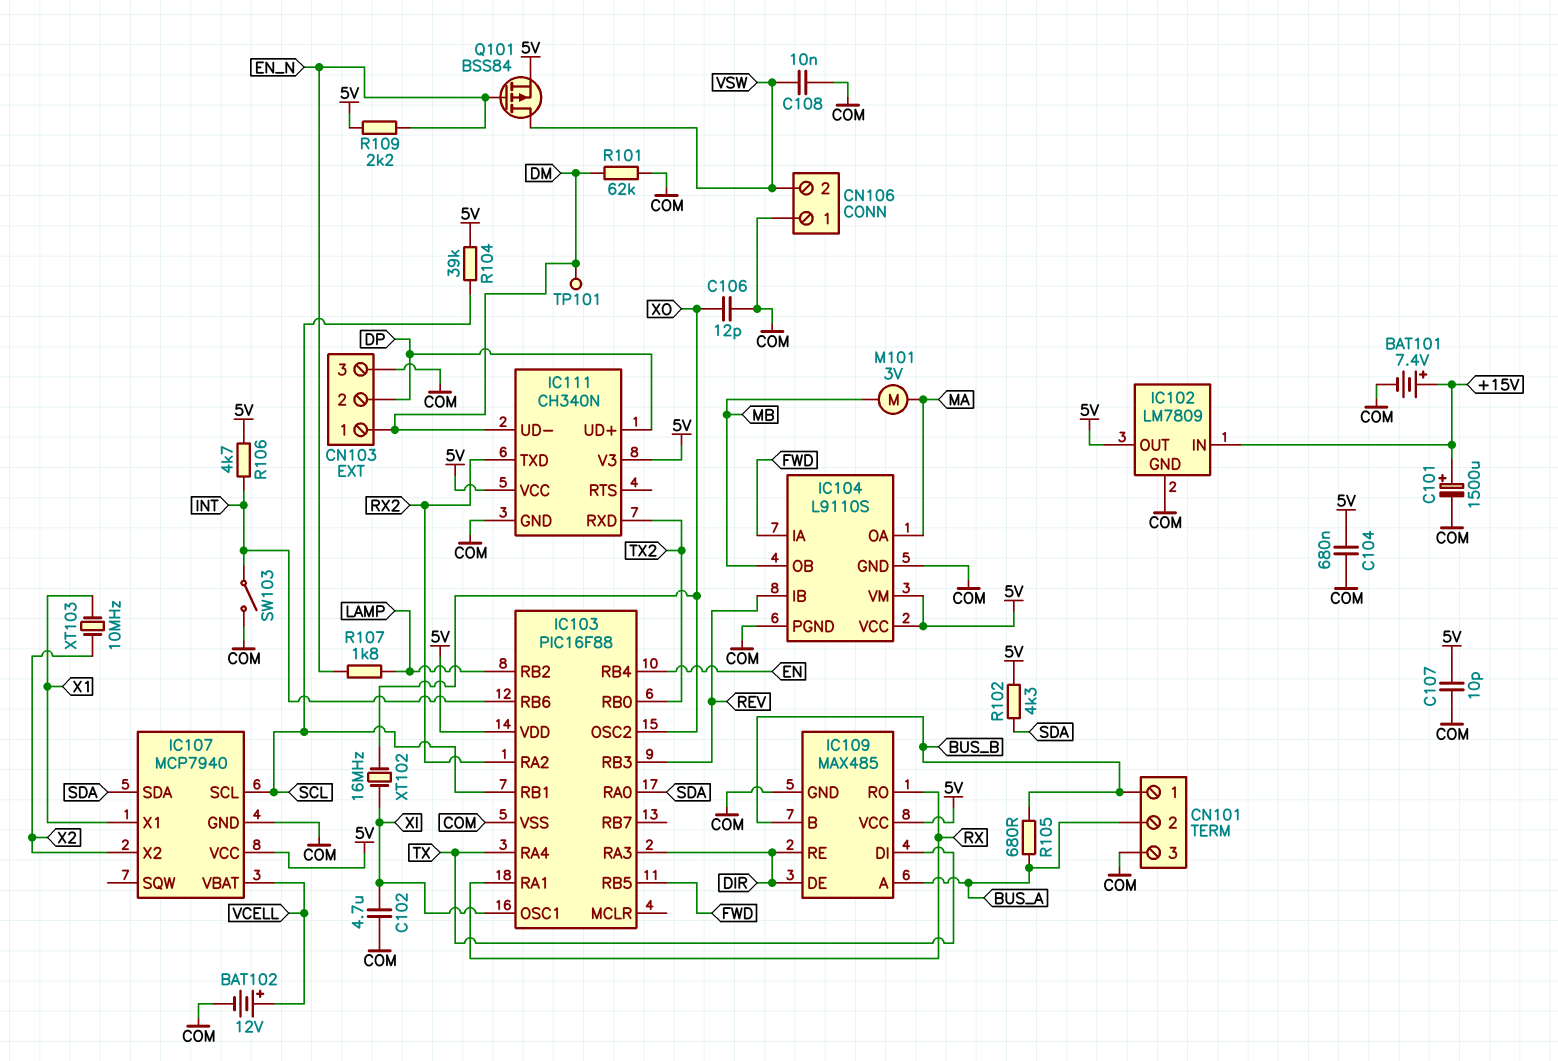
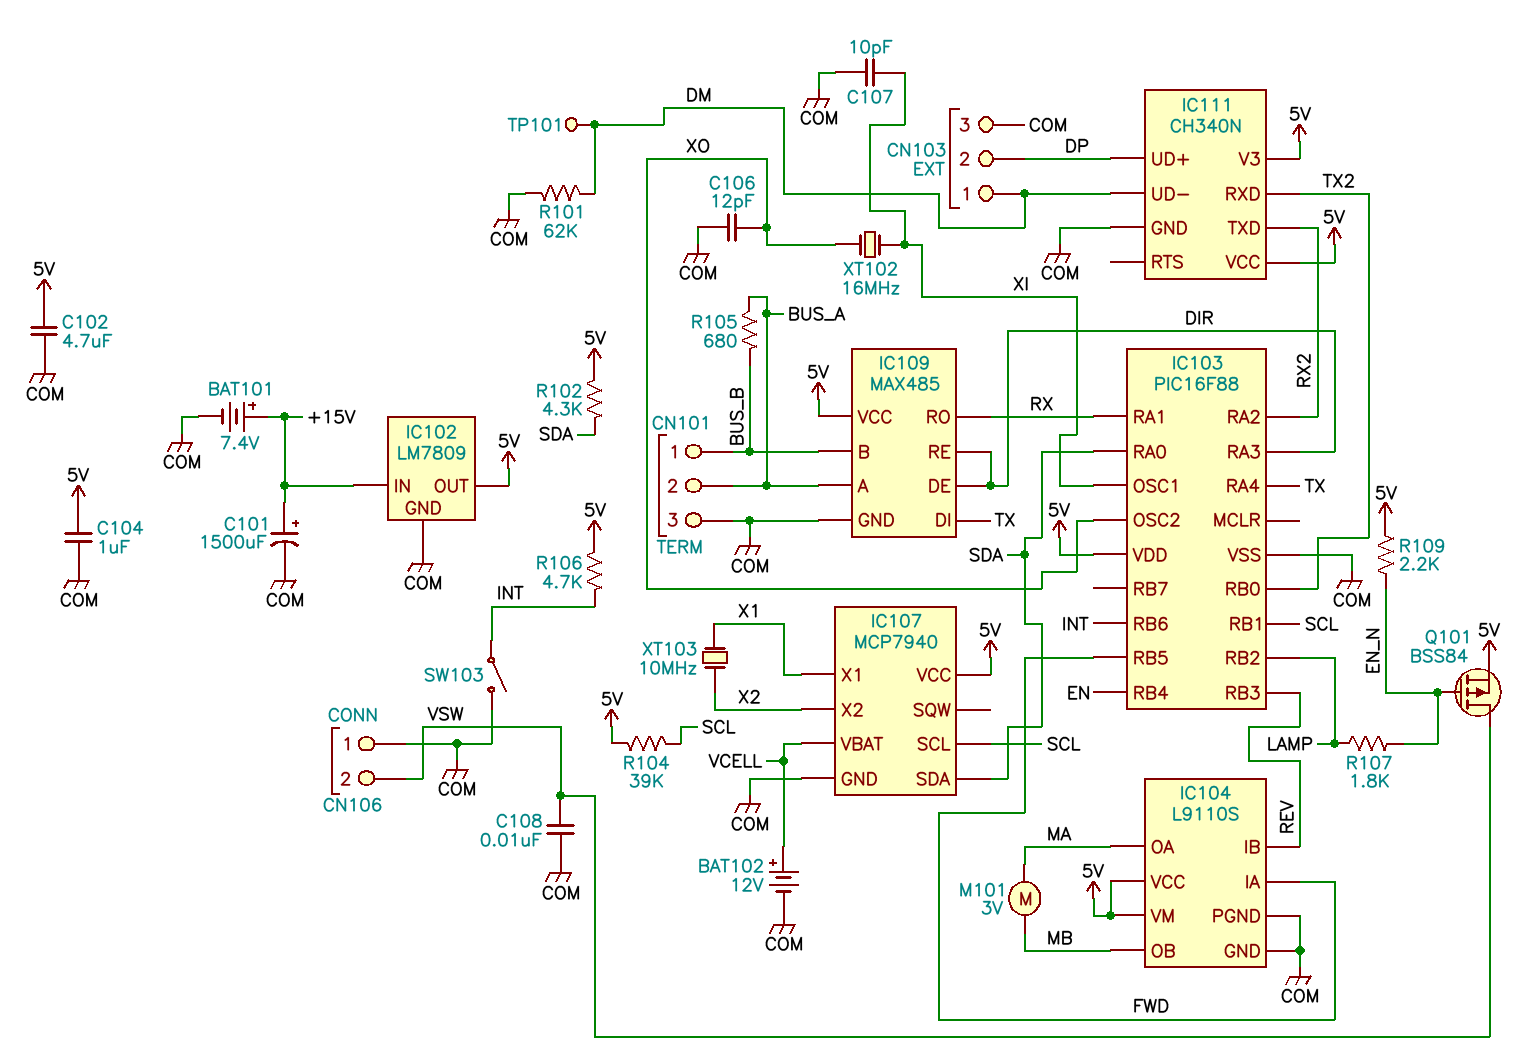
C102: 4.7uF (COM, XI) -> 4.7uF (5V, COM)
C104: 680nF (5V, COM) -> 1uF (5V, COM)
C107: 10pF (5V, COM) -> 10pF (COM, XI)

